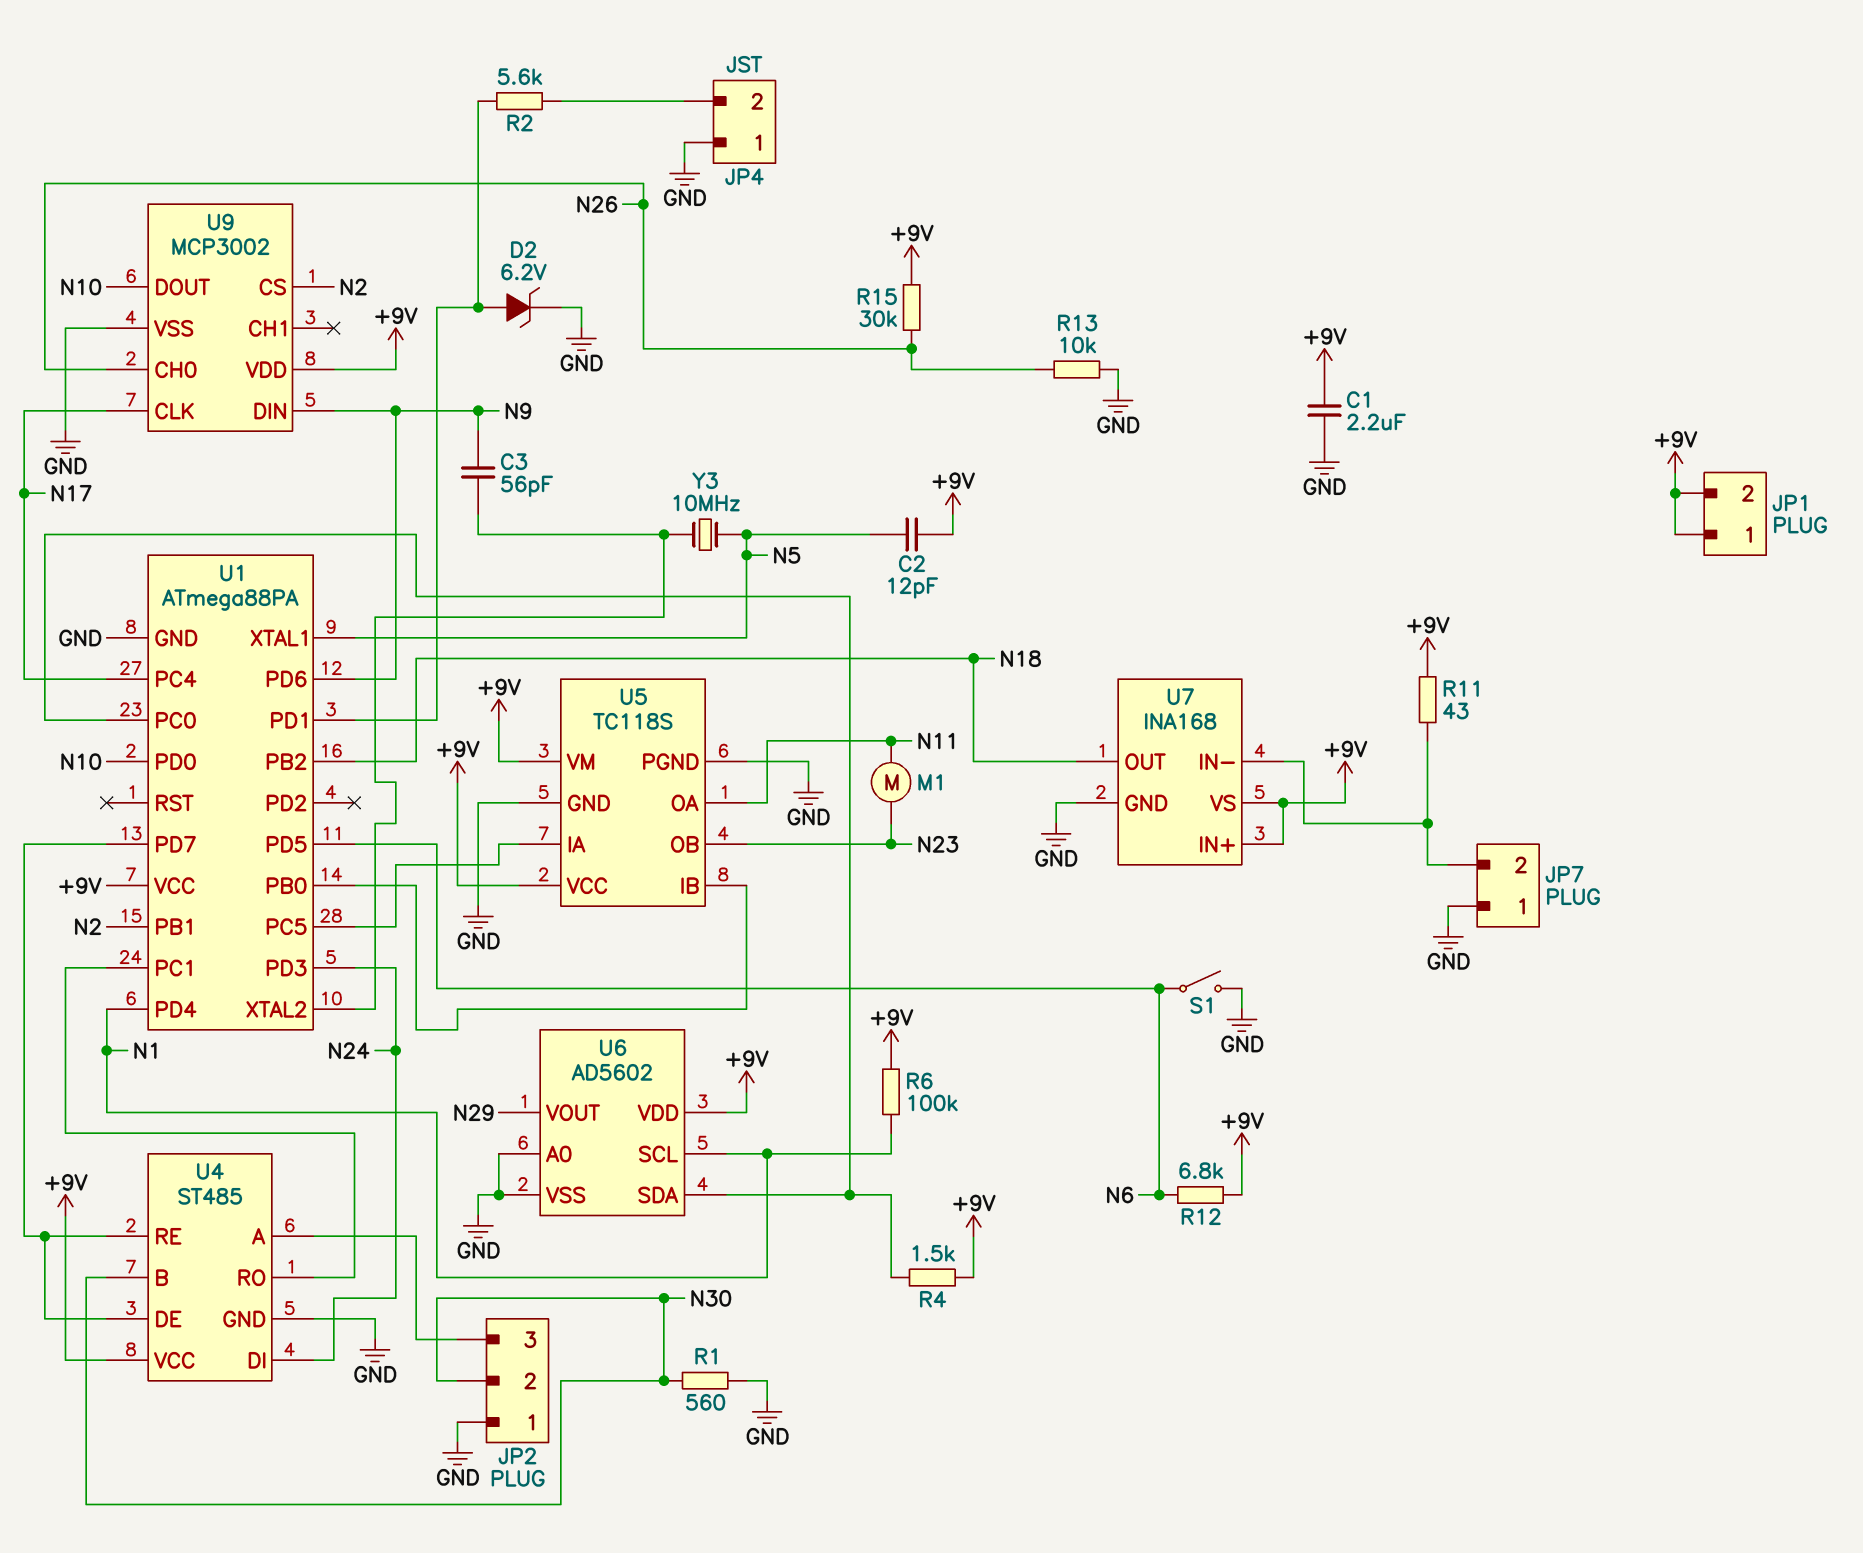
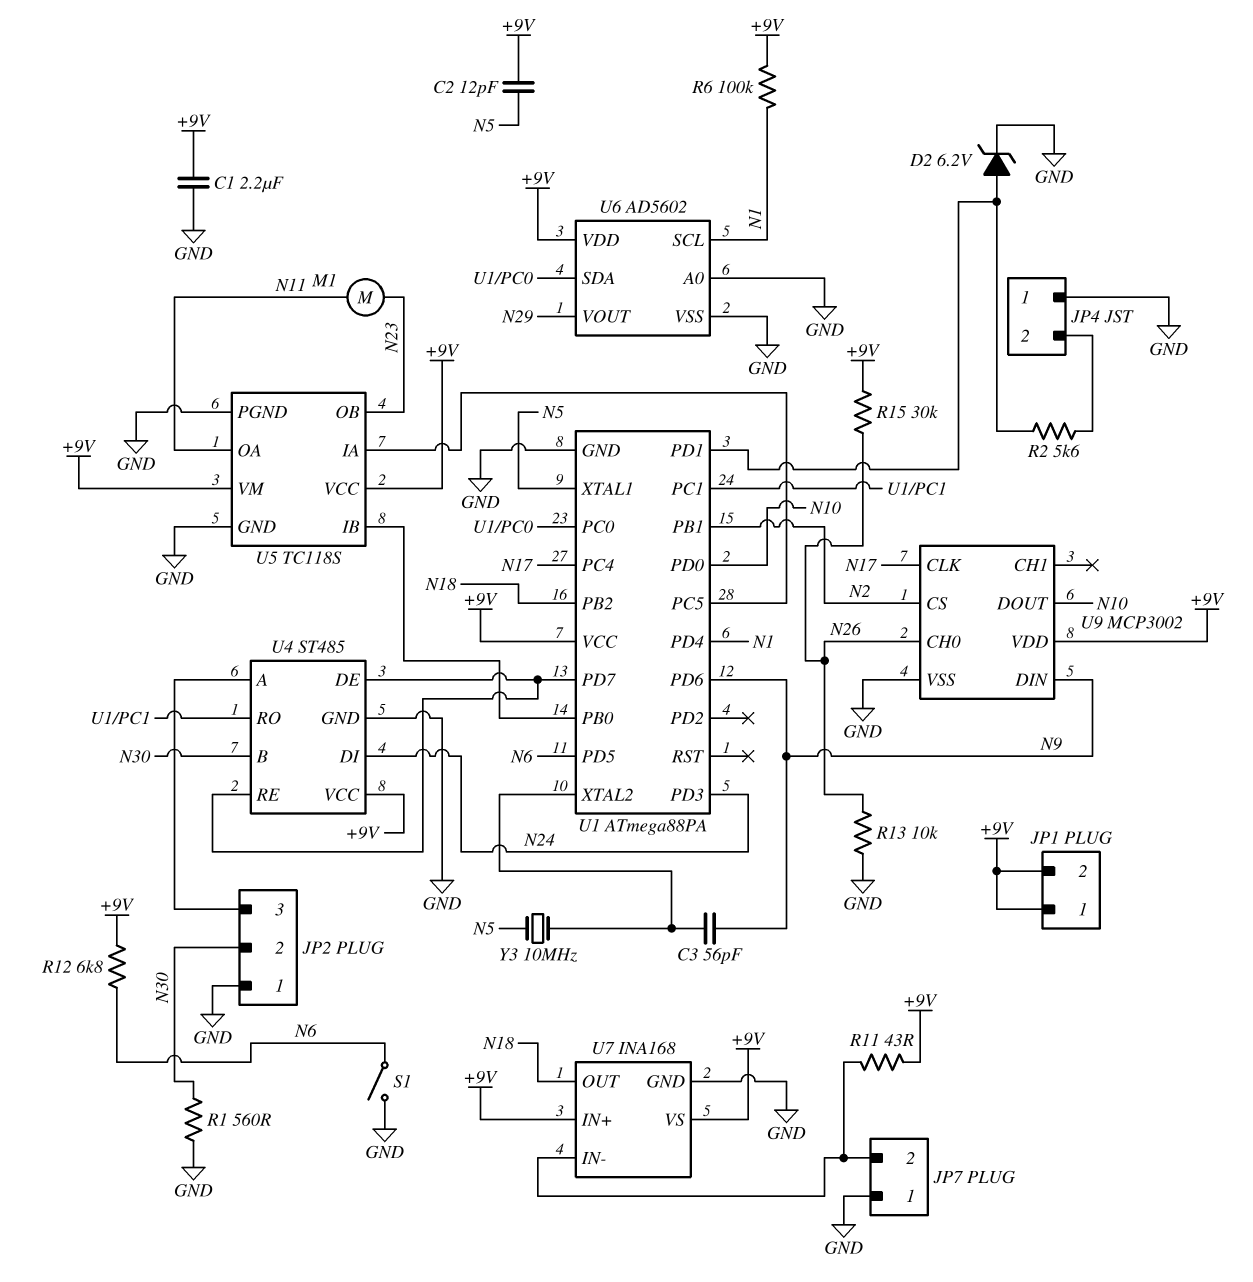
R4: 1.5k (+9V, U1/PC0) -> none

